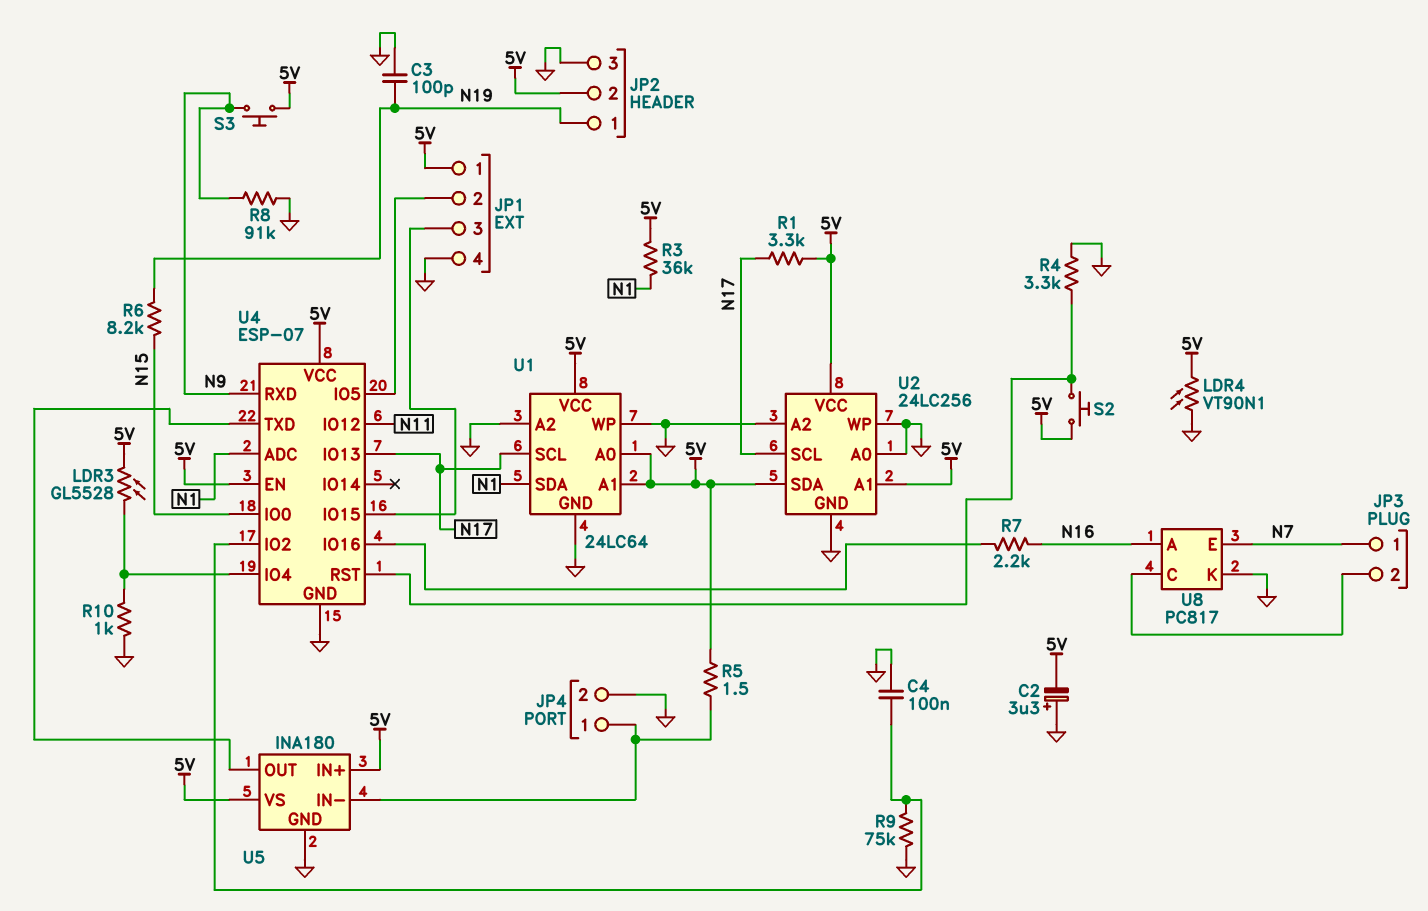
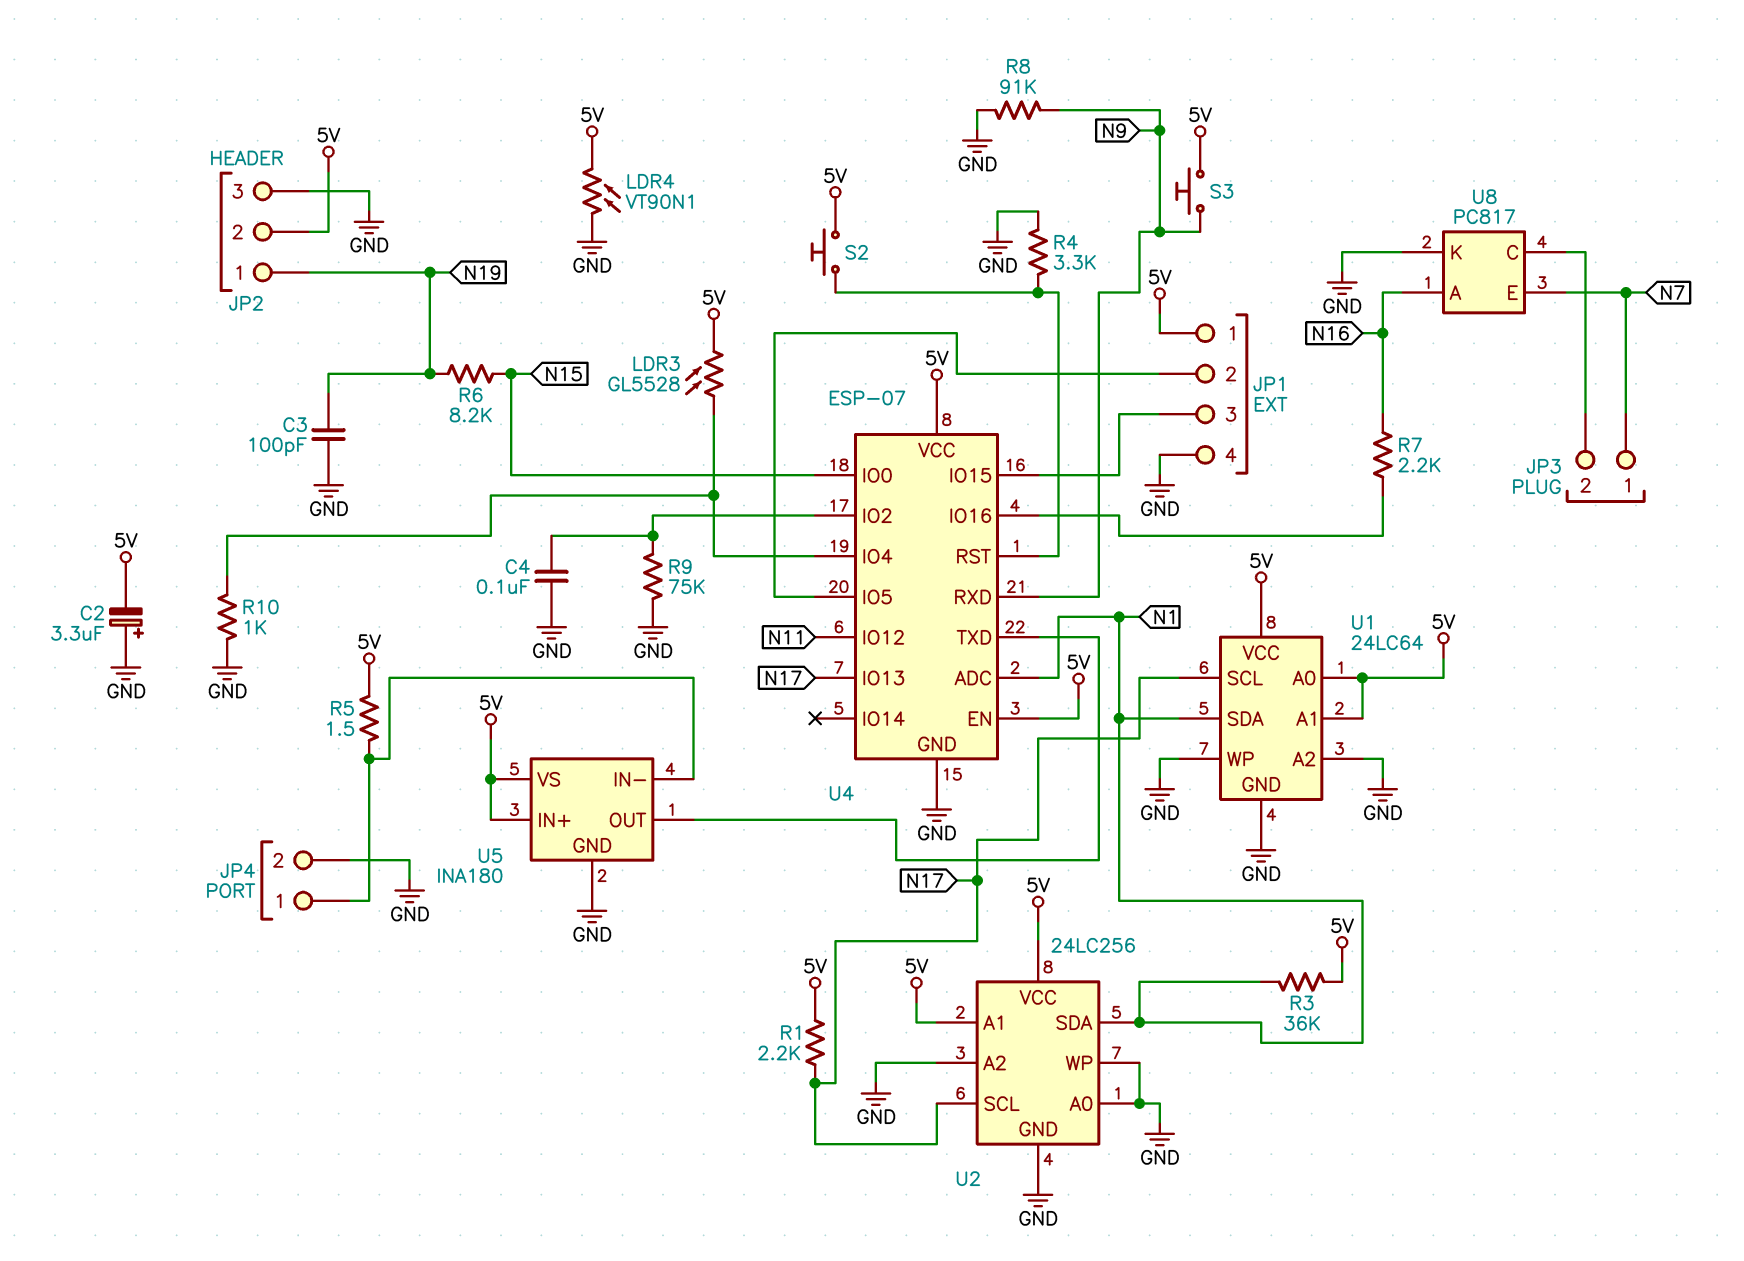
R1: 3.3k (5V, N17) -> 2.2k (5V, N17)
U2 pin SDA: 5V -> N1

